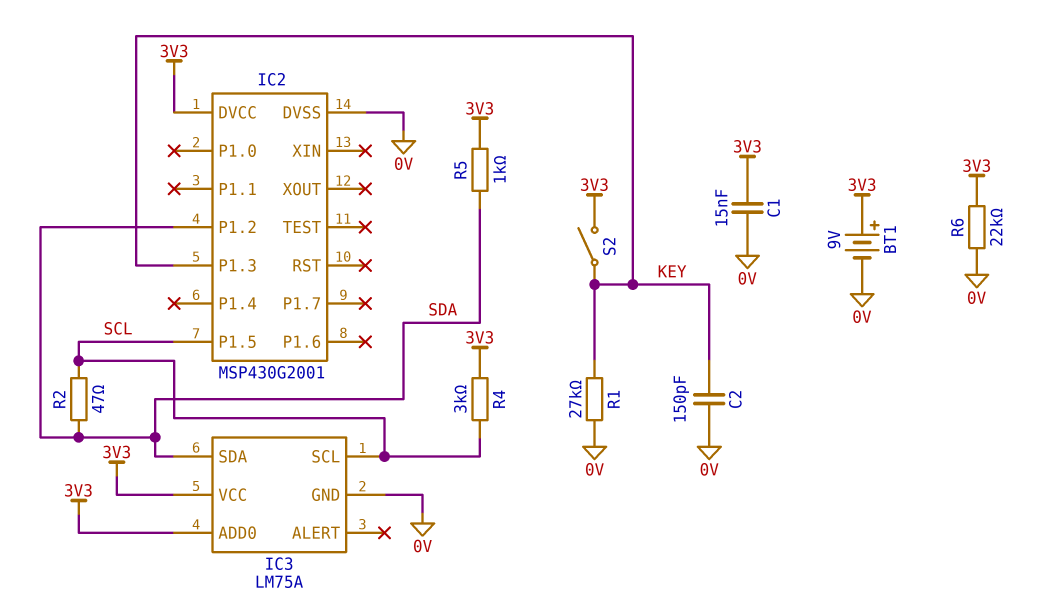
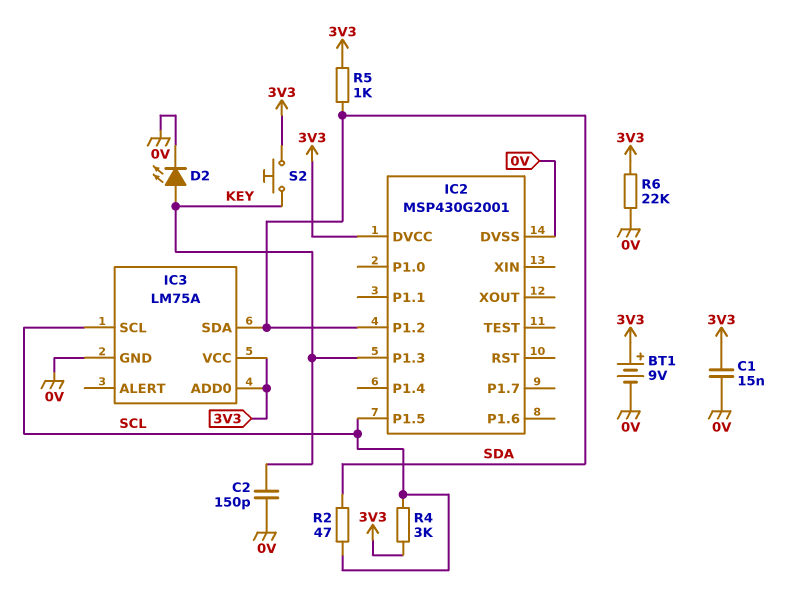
D2: none -> LED (A KEY, K 0V)
R1: 27k (0V, KEY) -> none
S2: switch (3V3, KEY) -> button (3V3, KEY)

